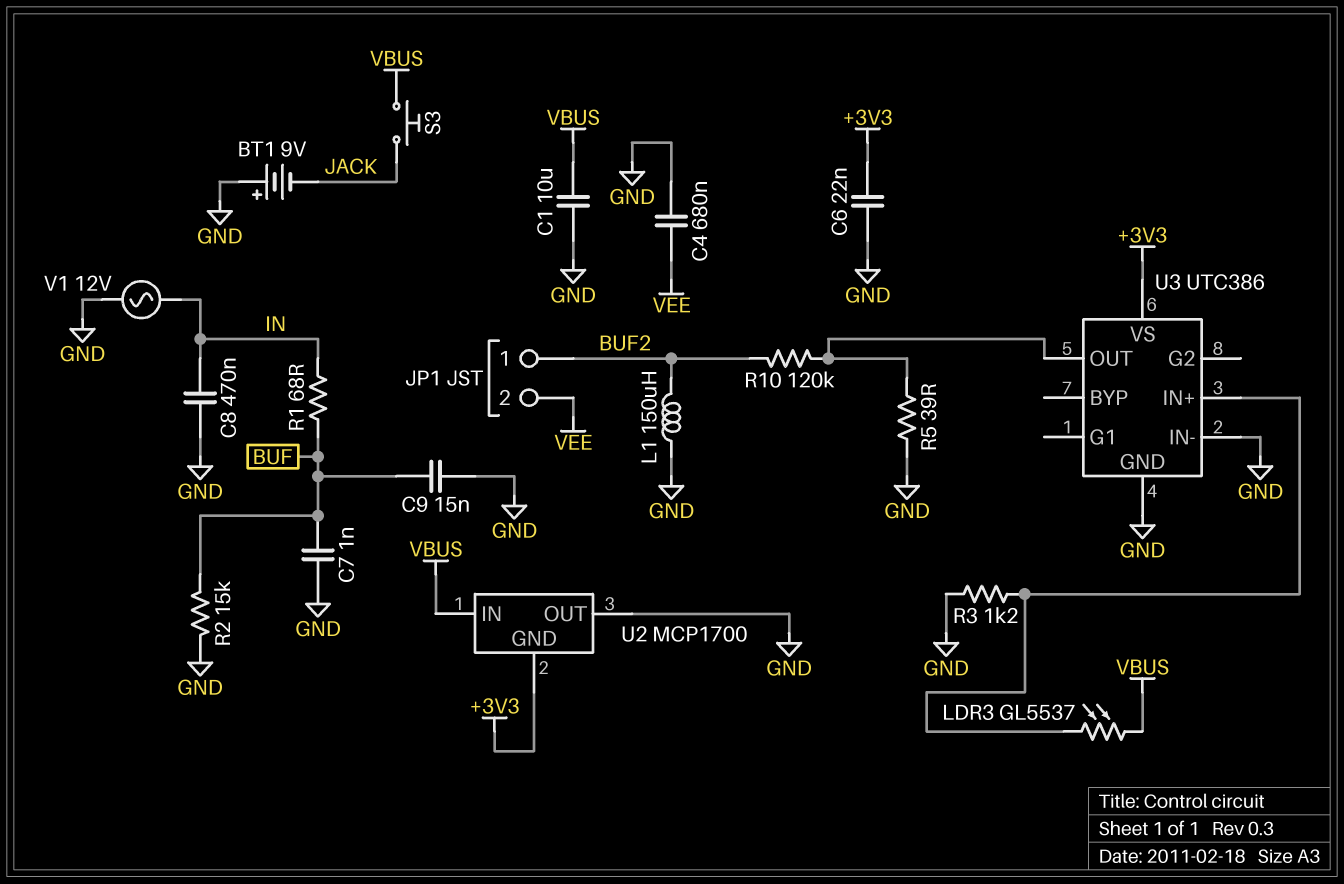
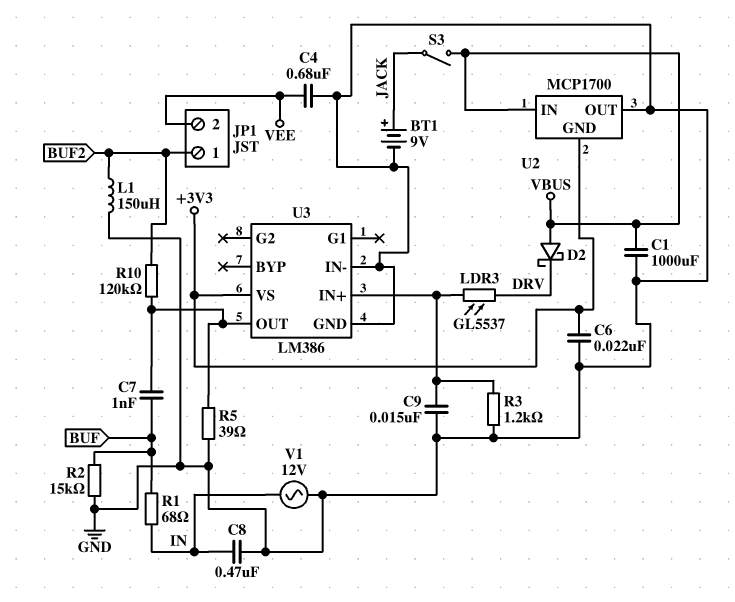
BT1: 9V (plus GND, minus JACK) -> 9V (plus JACK, minus GND)
C1: 10uF (GND, VBUS) -> 1000uF (GND, VBUS)
C7: 1nF (BUF, GND) -> 1nF (BUF, U3/OUT)
C9: 15nF (BUF, GND) -> 15nF (GND, U3/IN+)
D2: none -> schottky (A VBUS, K DRV)
LDR3: GL5537 (U3/IN+, VBUS) -> GL5537 (DRV, U3/IN+)
S3: button (JACK, VBUS) -> switch (JACK, VBUS)
U3: UTC386 -> LM386

